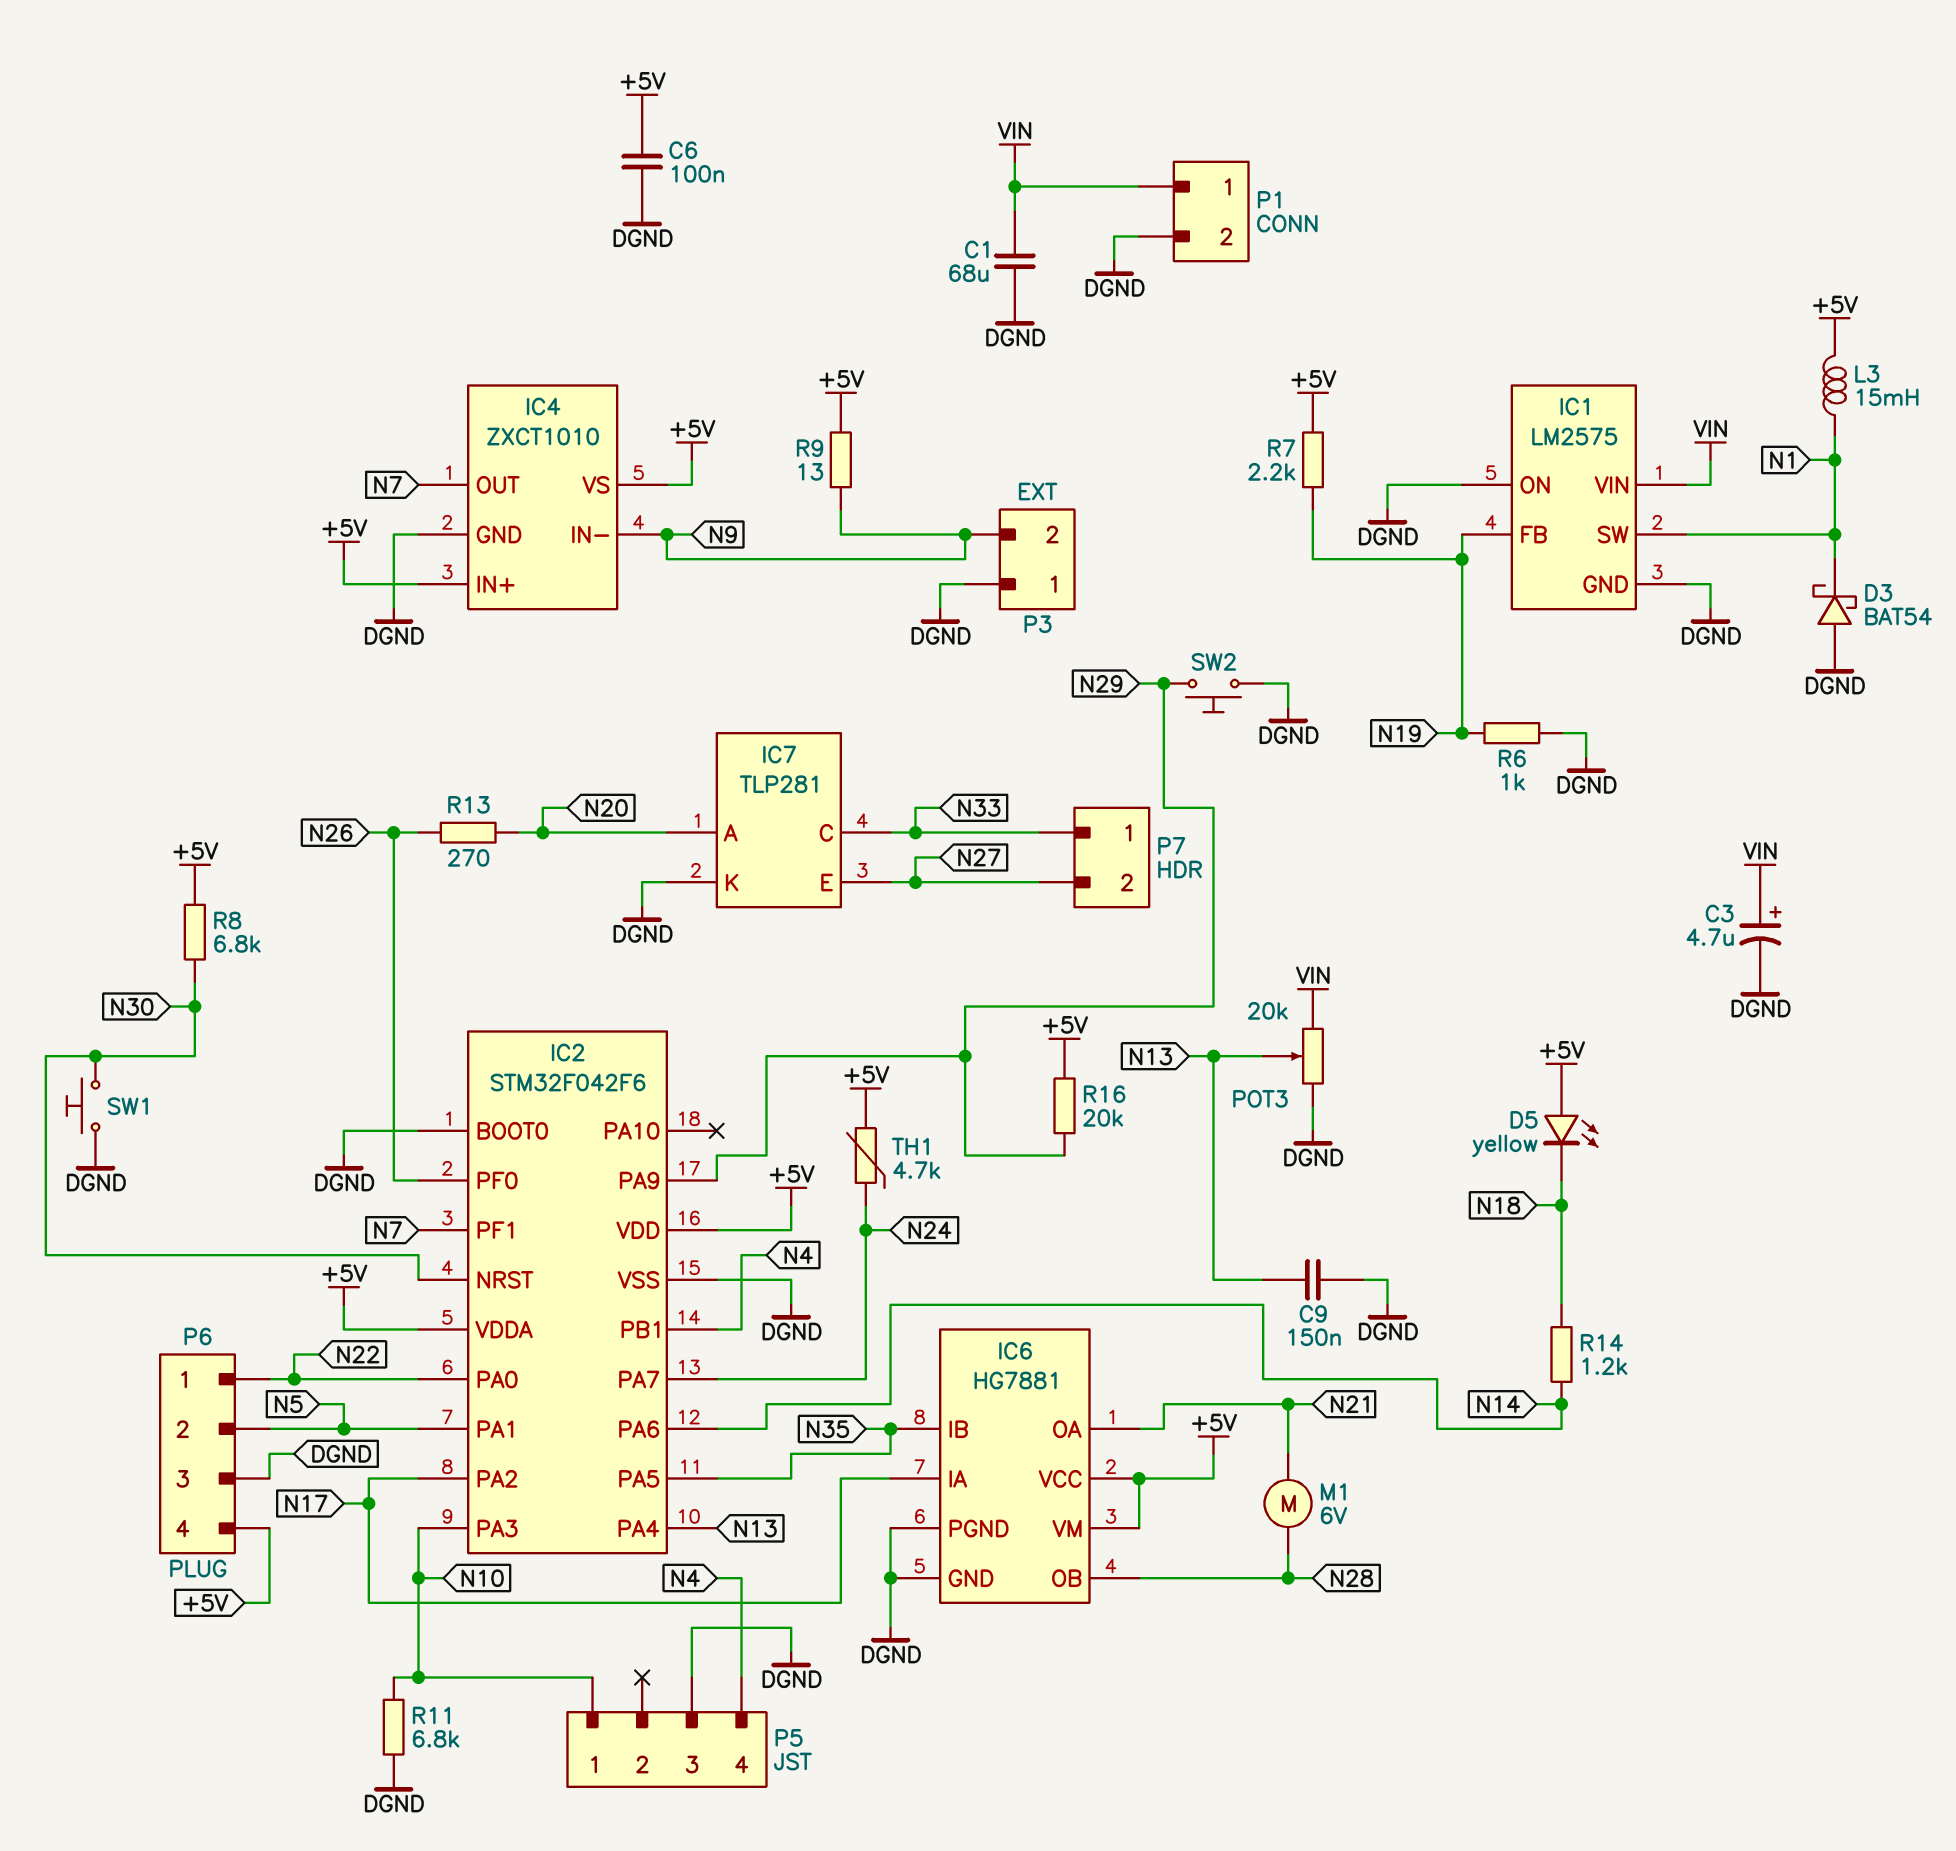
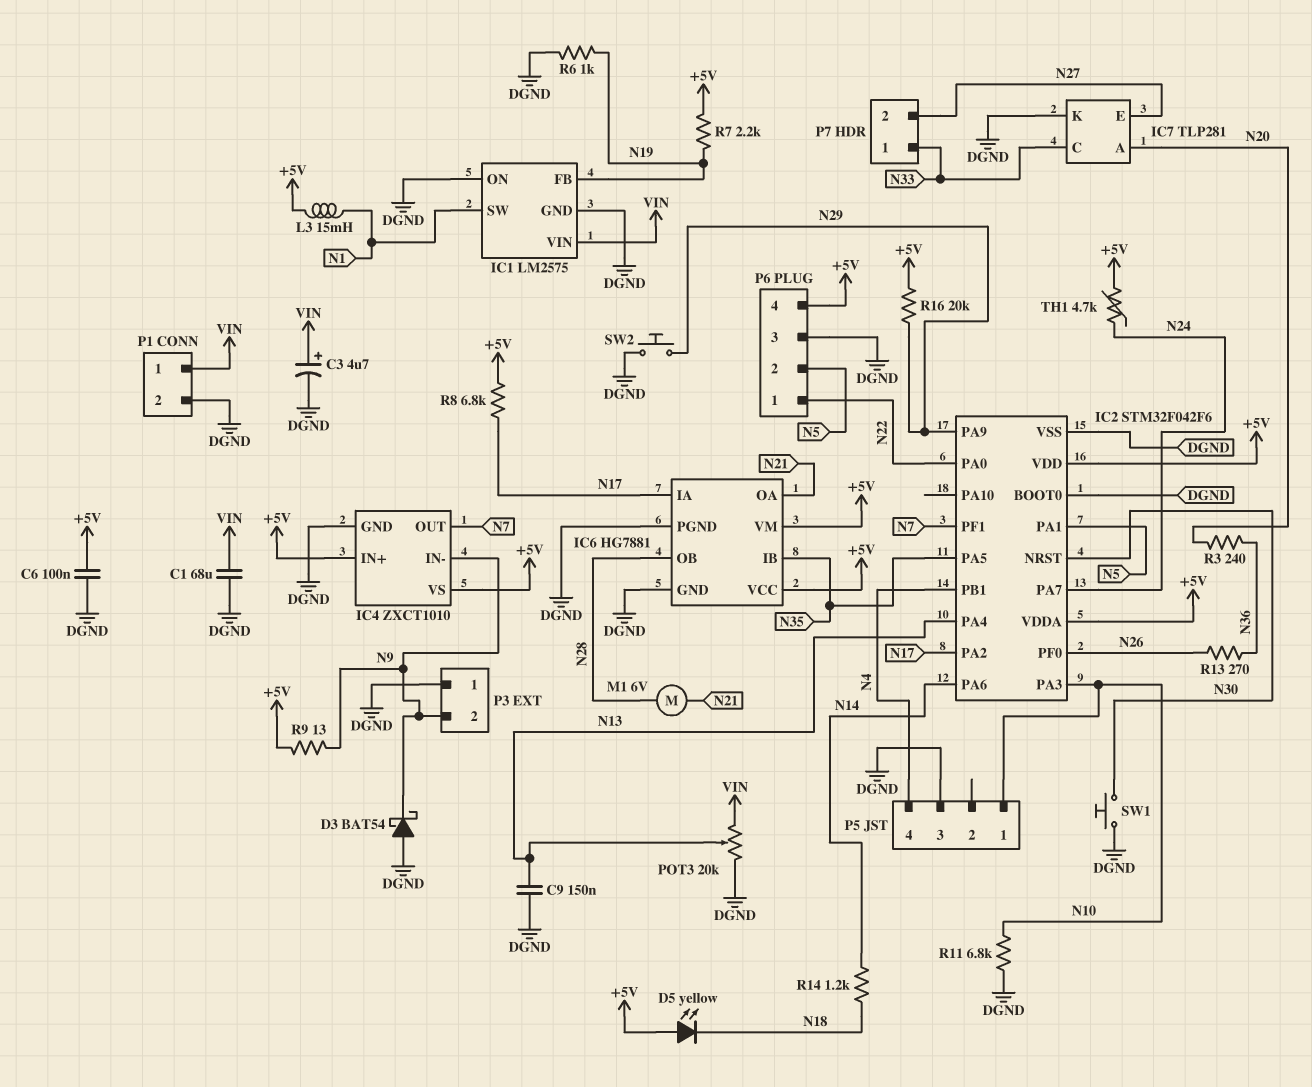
D3: schottky BAT54 (A DGND, K N1) -> schottky BAT54 (A DGND, K N9)
R3: none -> 240 (N20, N36)
R8: 6.8k (+5V, N30) -> 6.8k (+5V, N17)
R13: 270 (N20, N26) -> 270 (N26, N36)

